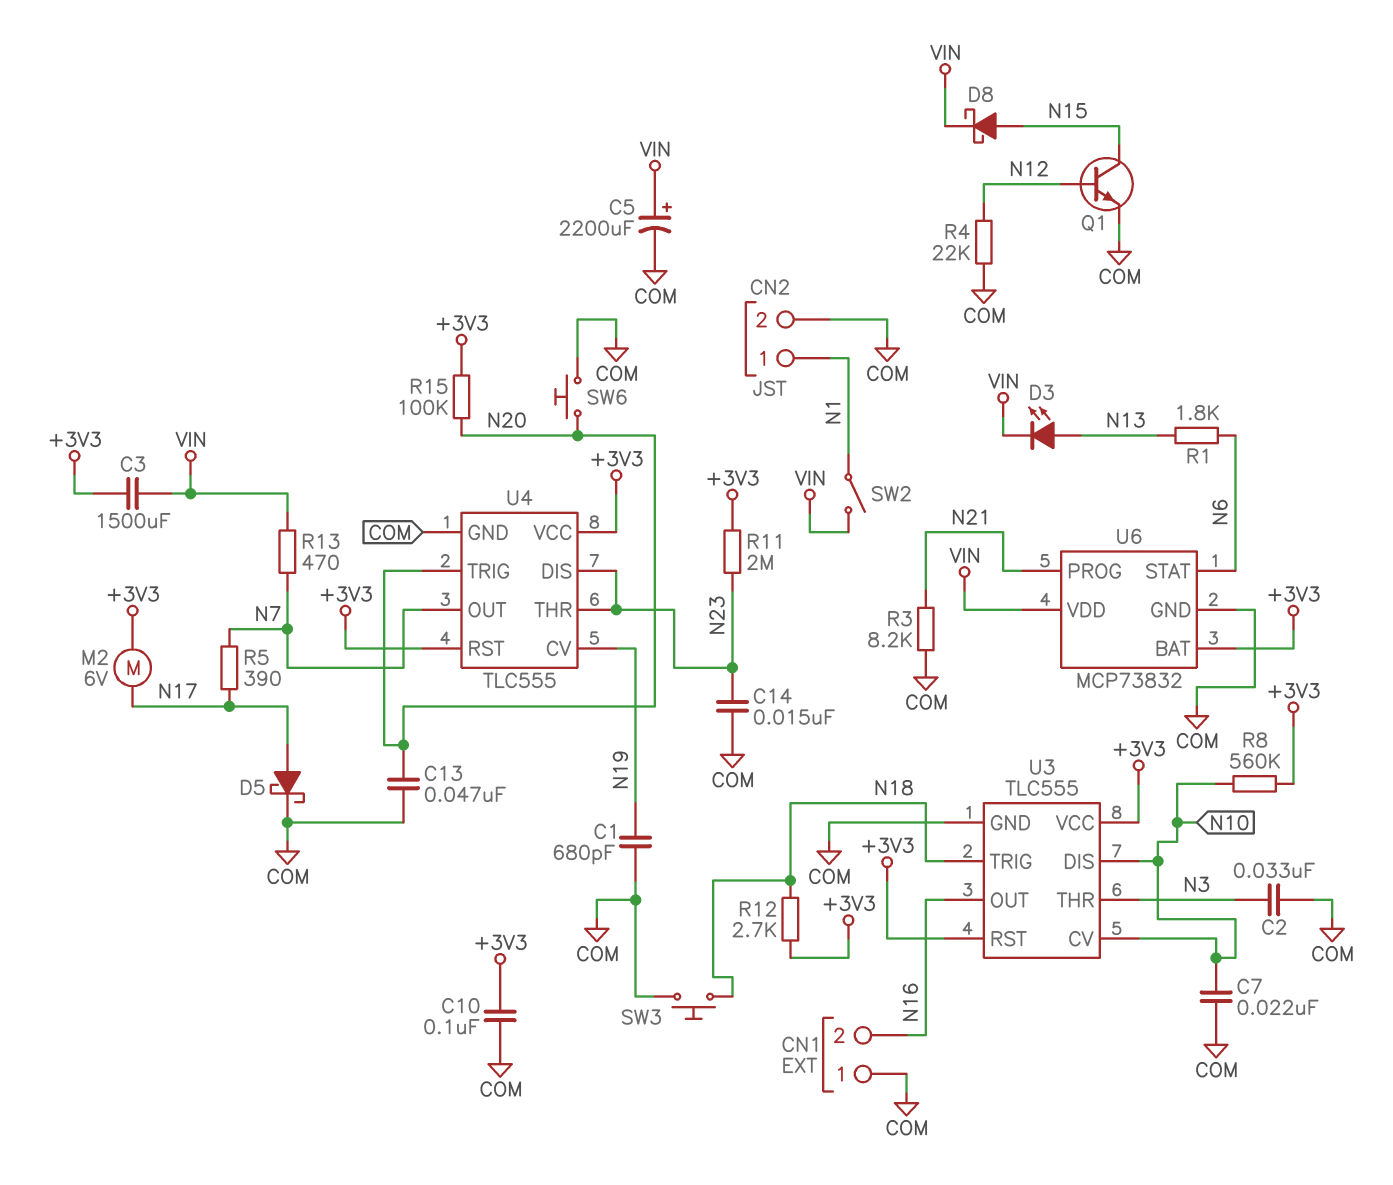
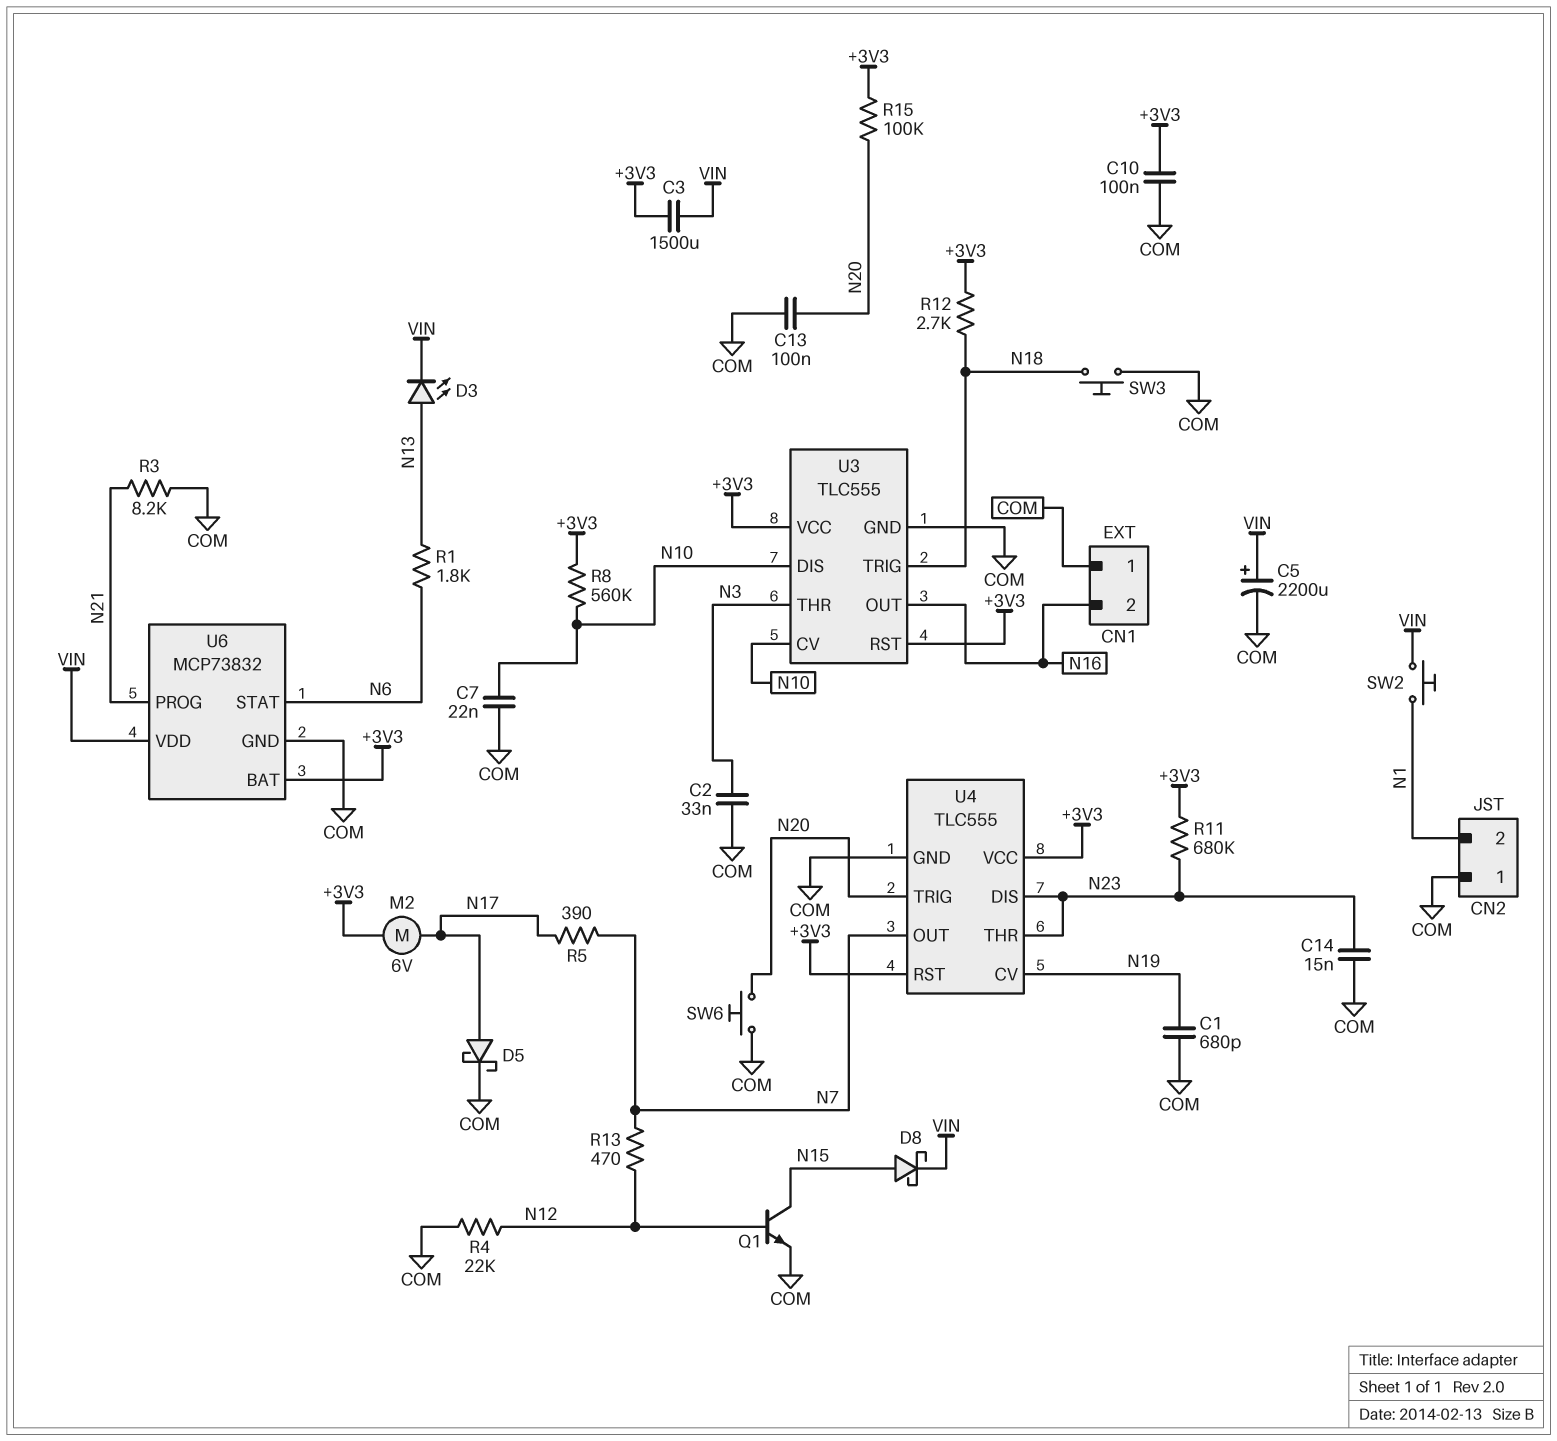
C13: 47nF (COM, N20) -> 100nF (COM, N20)
CN2 pin 1: N1 -> COM
CN2 pin 2: COM -> N1
R11: 2M (+3V3, N23) -> 680k (+3V3, N23)
R13: 470 (N7, VIN) -> 470 (N7, N12)
SW2: switch (N1, VIN) -> button (N1, VIN)

